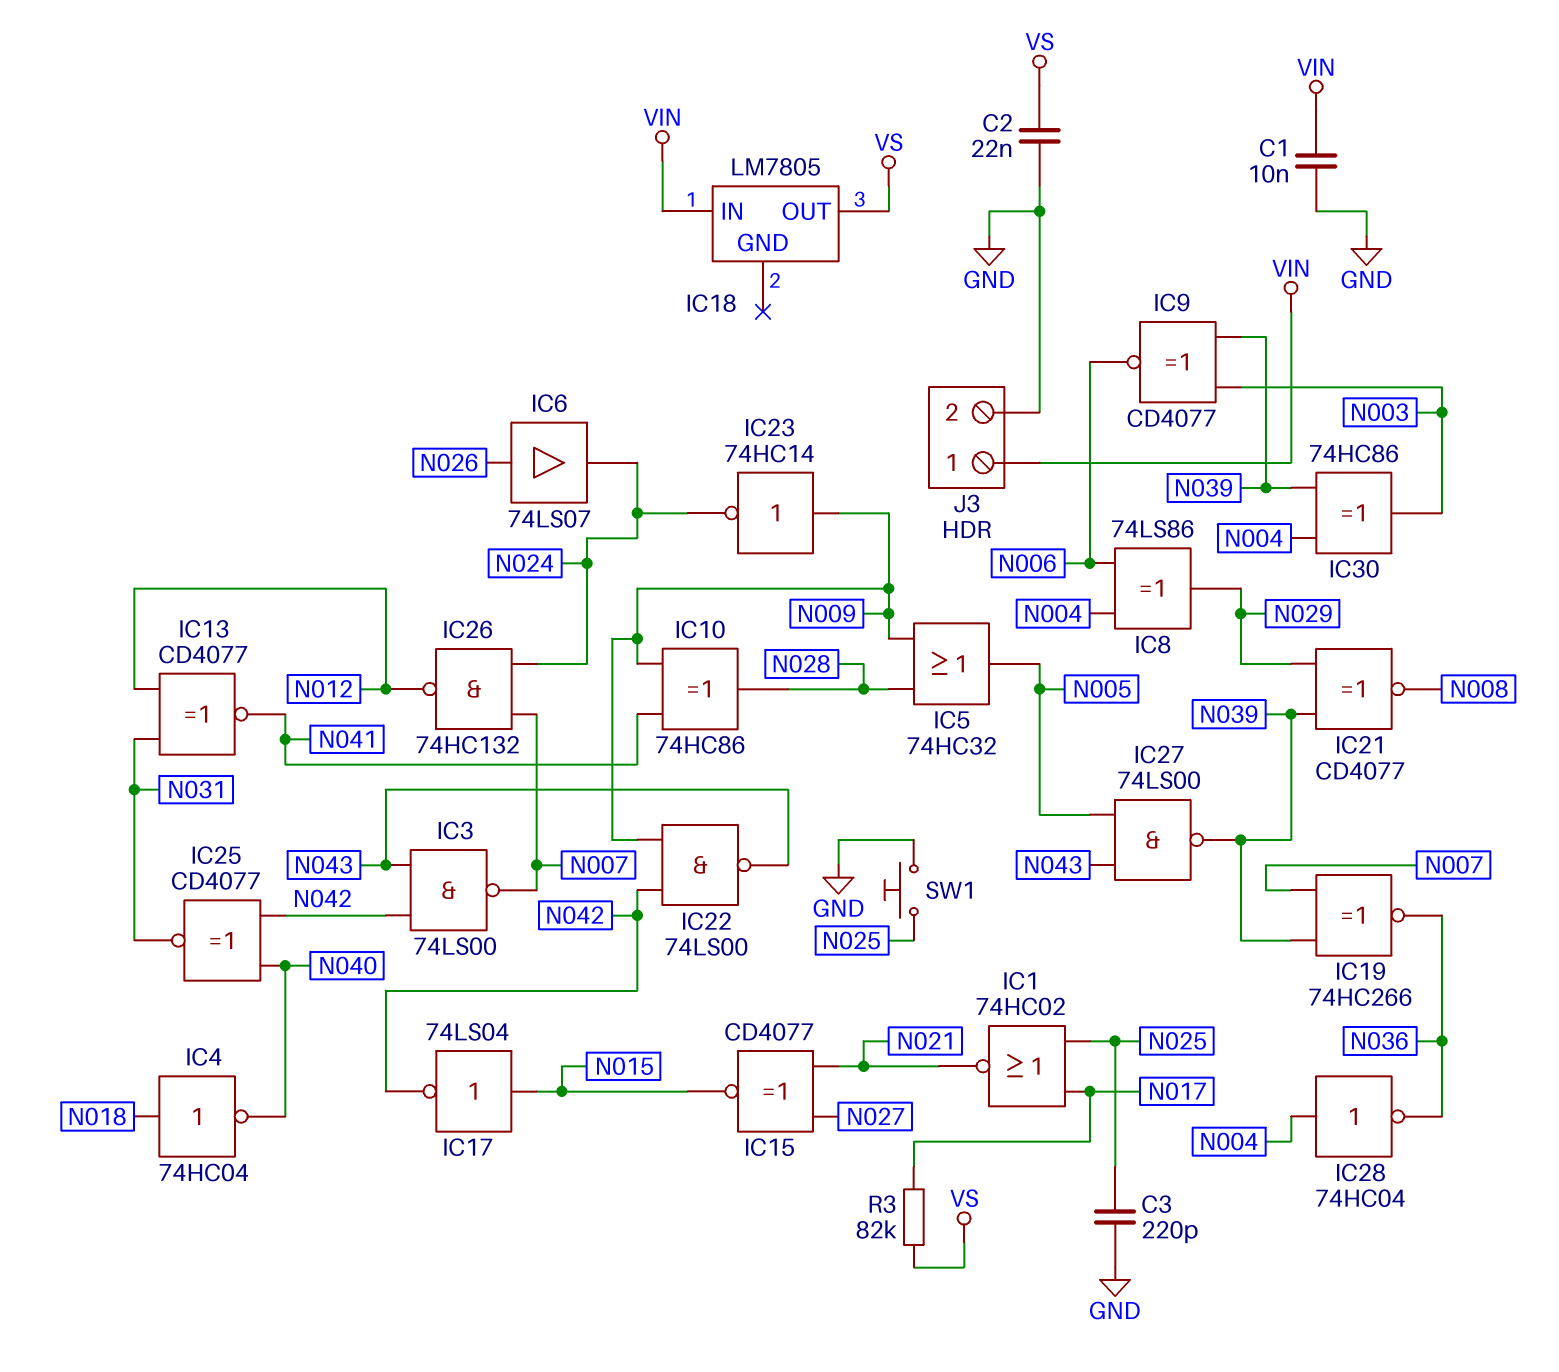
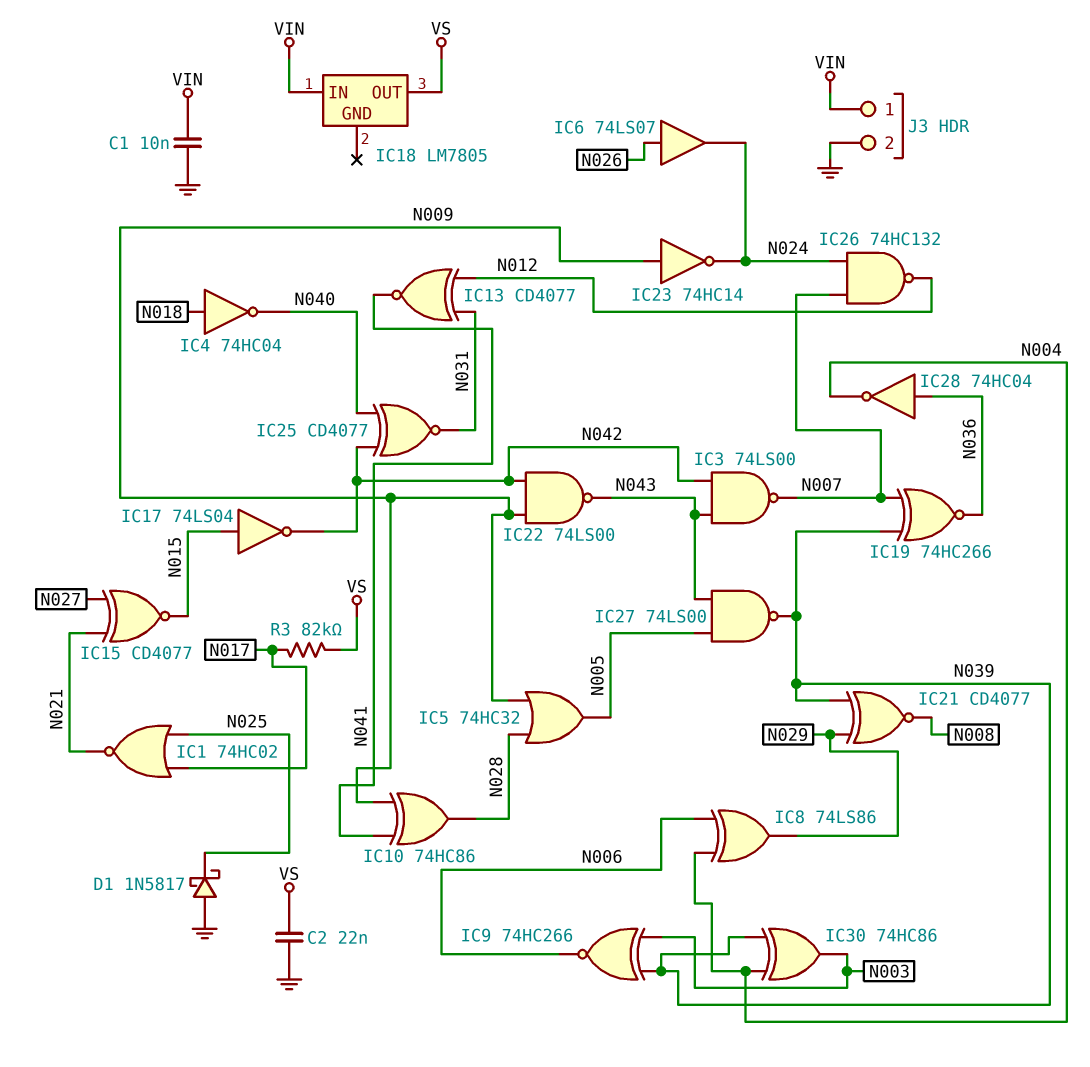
C3: 220pF (GND, N025) -> none
D1: none -> schottky 1N5817 (A GND, K N025)
IC9: XNOR CD4077 (in N003, in N039, out N006) -> XNOR 74HC266 (in N003, in N039, out N006)
IC28: NOT 74HC04 (in N004, out N036) -> NOT 74HC04 (in N036, out N004)
SW1: button (GND, N025) -> none

